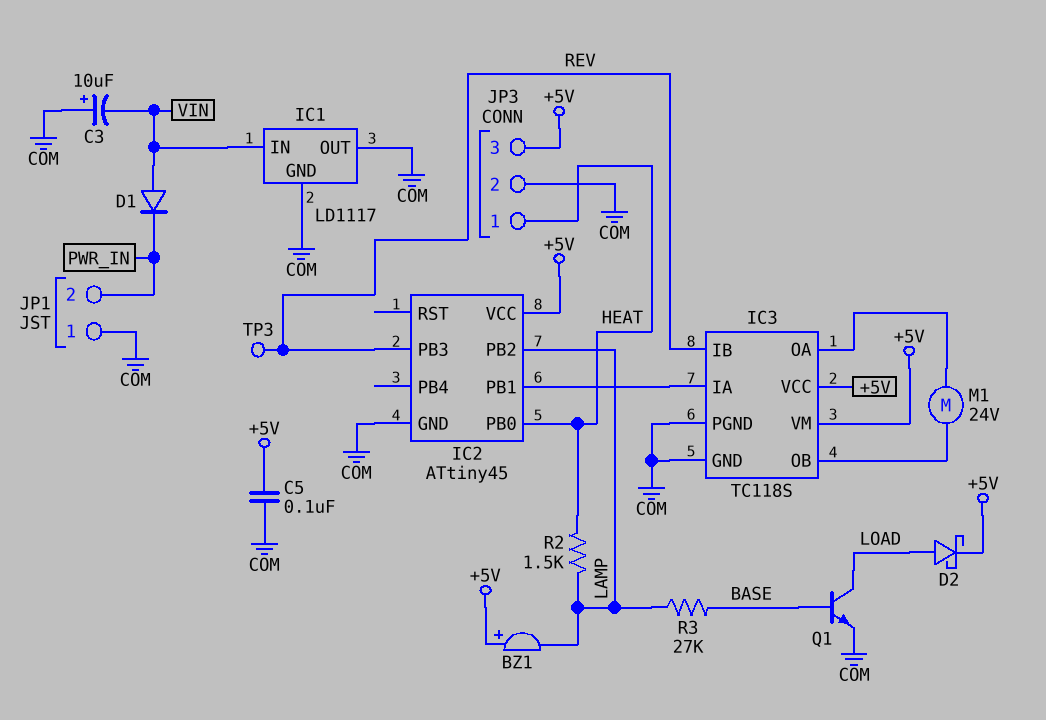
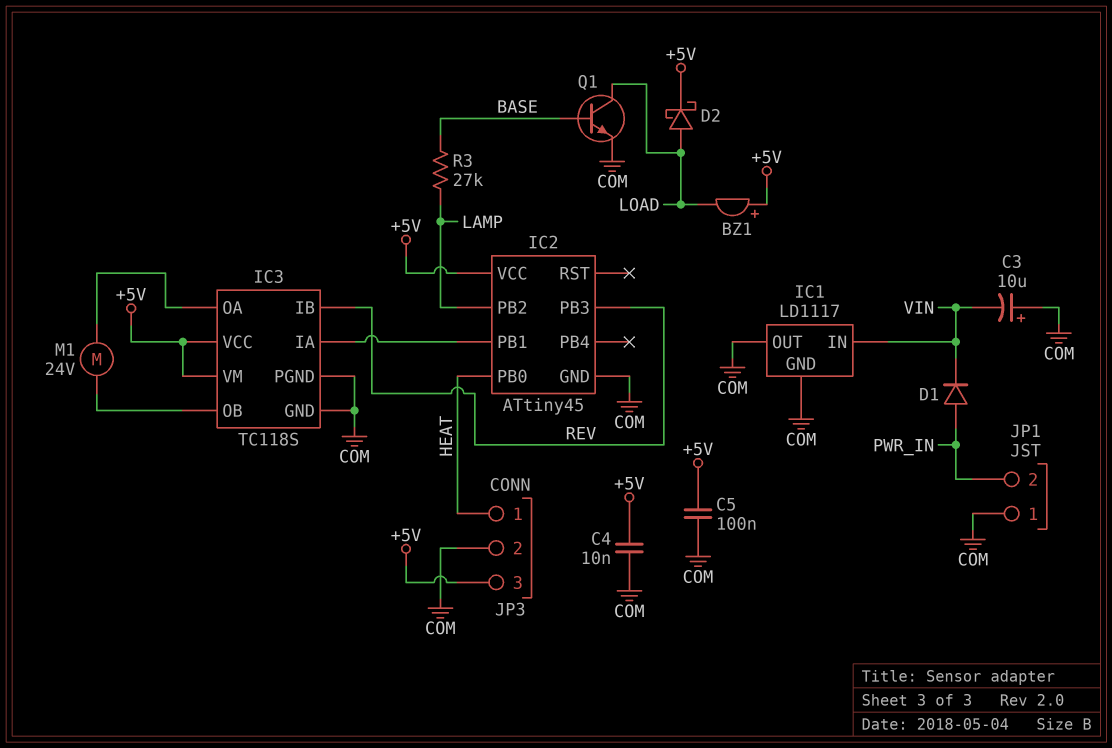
BZ1: buzzer (plus +5V, minus LAMP) -> buzzer (plus +5V, minus LOAD)
C4: none -> 10nF (+5V, COM)
D1: diode (A VIN, K PWR_IN) -> diode (A PWR_IN, K VIN)
R2: 1.5k (HEAT, LAMP) -> none
TP3: test point (REV) -> none

